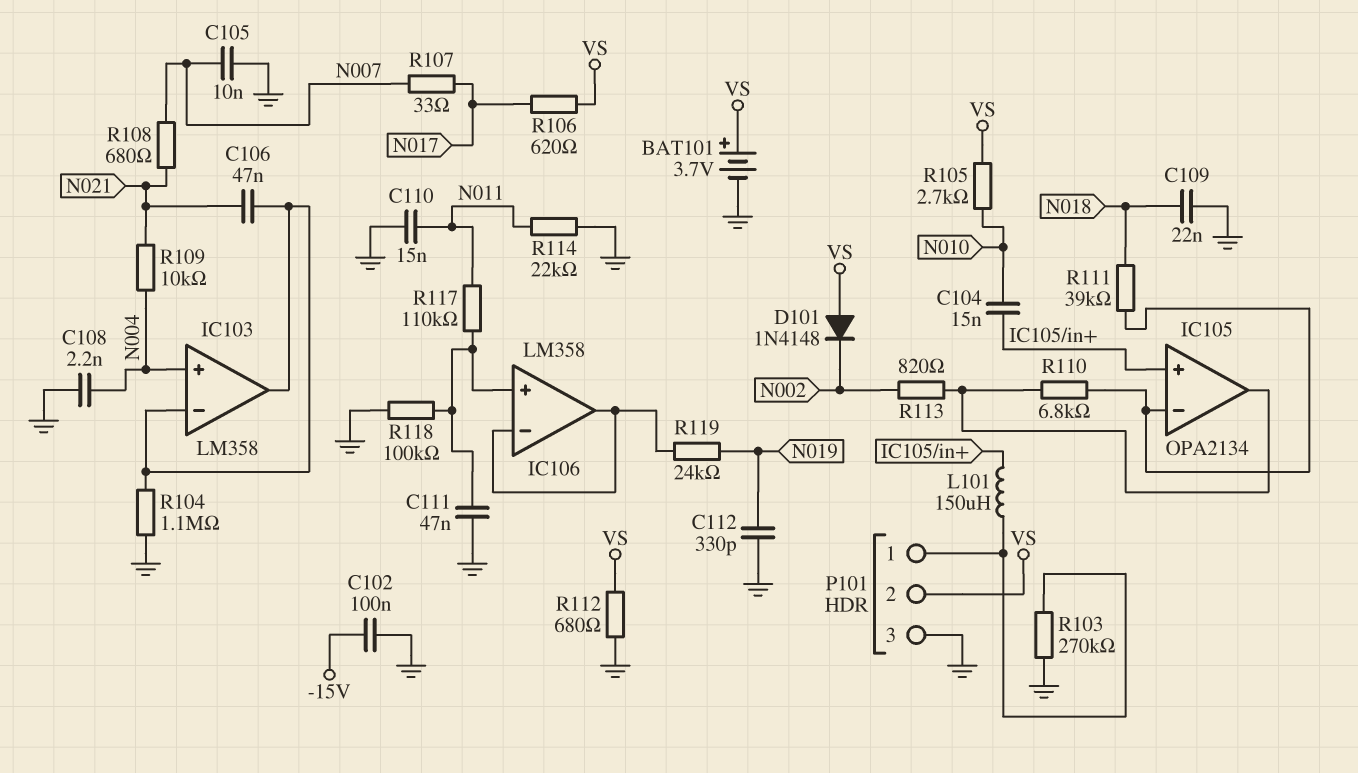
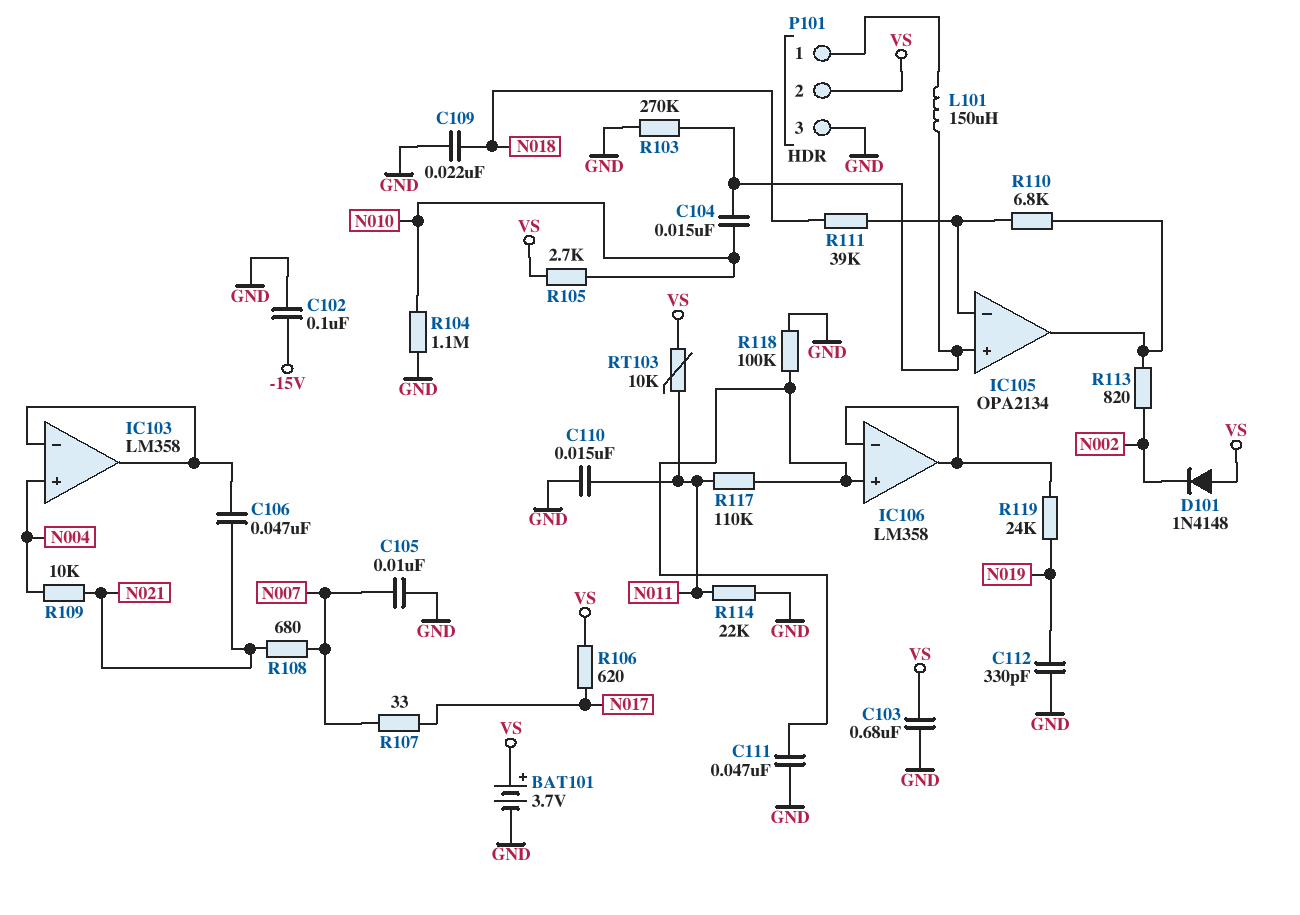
C103: none -> 680nF (GND, VS)
C108: 2.2nF (GND, N004) -> none
R103: 270k (GND, P101/1) -> 270k (GND, IC105/in+)
R104: 1.1M (GND, IC103/in-) -> 1.1M (GND, N010)
R112: 680 (GND, VS) -> none
RT103: none -> 10k (N011, VS)

